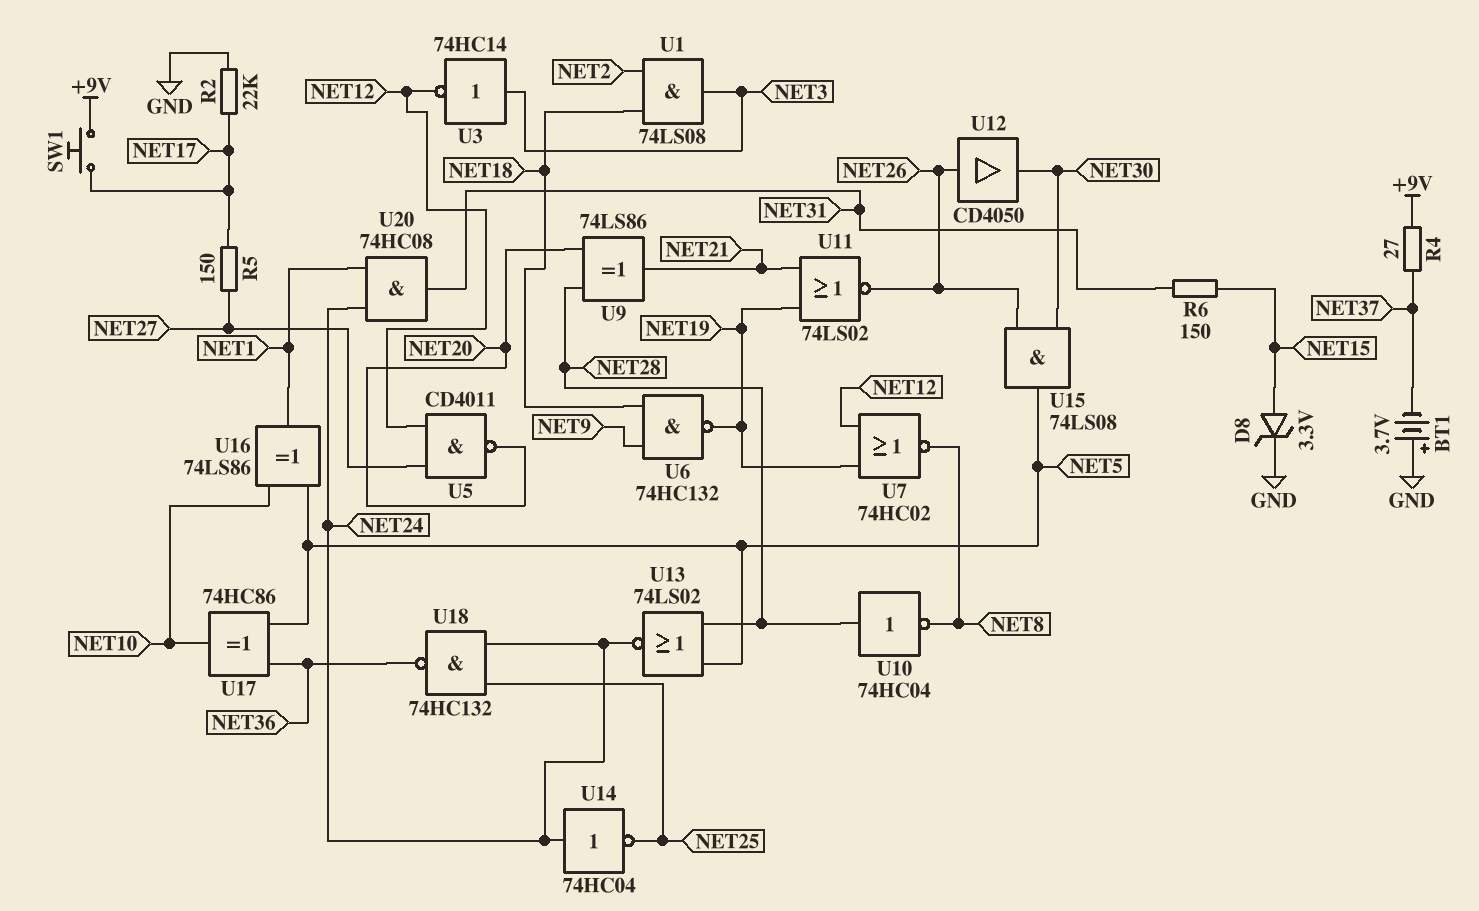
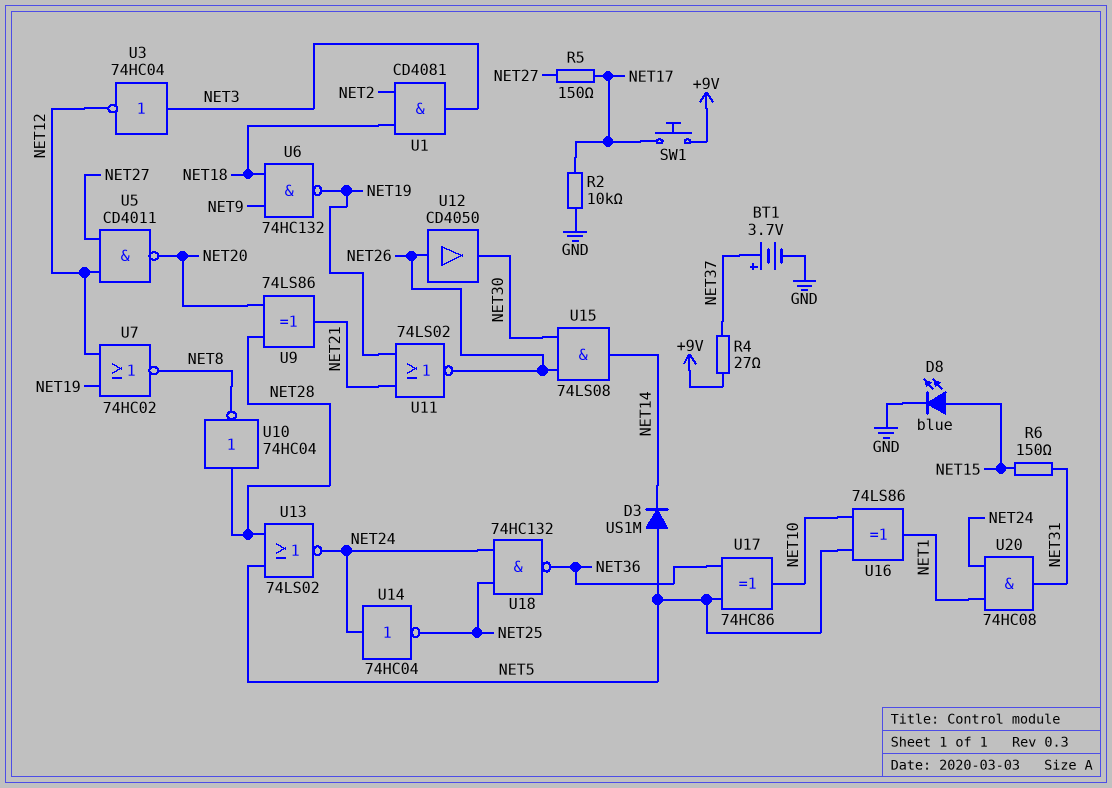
BT1: 3.7V (plus GND, minus NET37) -> 3.7V (plus NET37, minus GND)
D3: none -> diode US1M (A NET5, K NET14)
D8: zener 3.3V (A NET15, K GND) -> LED blue (A NET15, K GND)
R2: 22k (GND, NET17) -> 10k (GND, NET17)
U1: AND 74LS08 (in NET2, in NET18, out NET3) -> AND CD4081 (in NET2, in NET18, out NET3)
U3: NOT 74HC14 (in NET3, out NET12) -> NOT 74HC04 (in NET3, out NET12)
U15: AND 74LS08 (in NET26, in NET30, out NET5) -> AND 74LS08 (in NET26, in NET30, out NET14)

